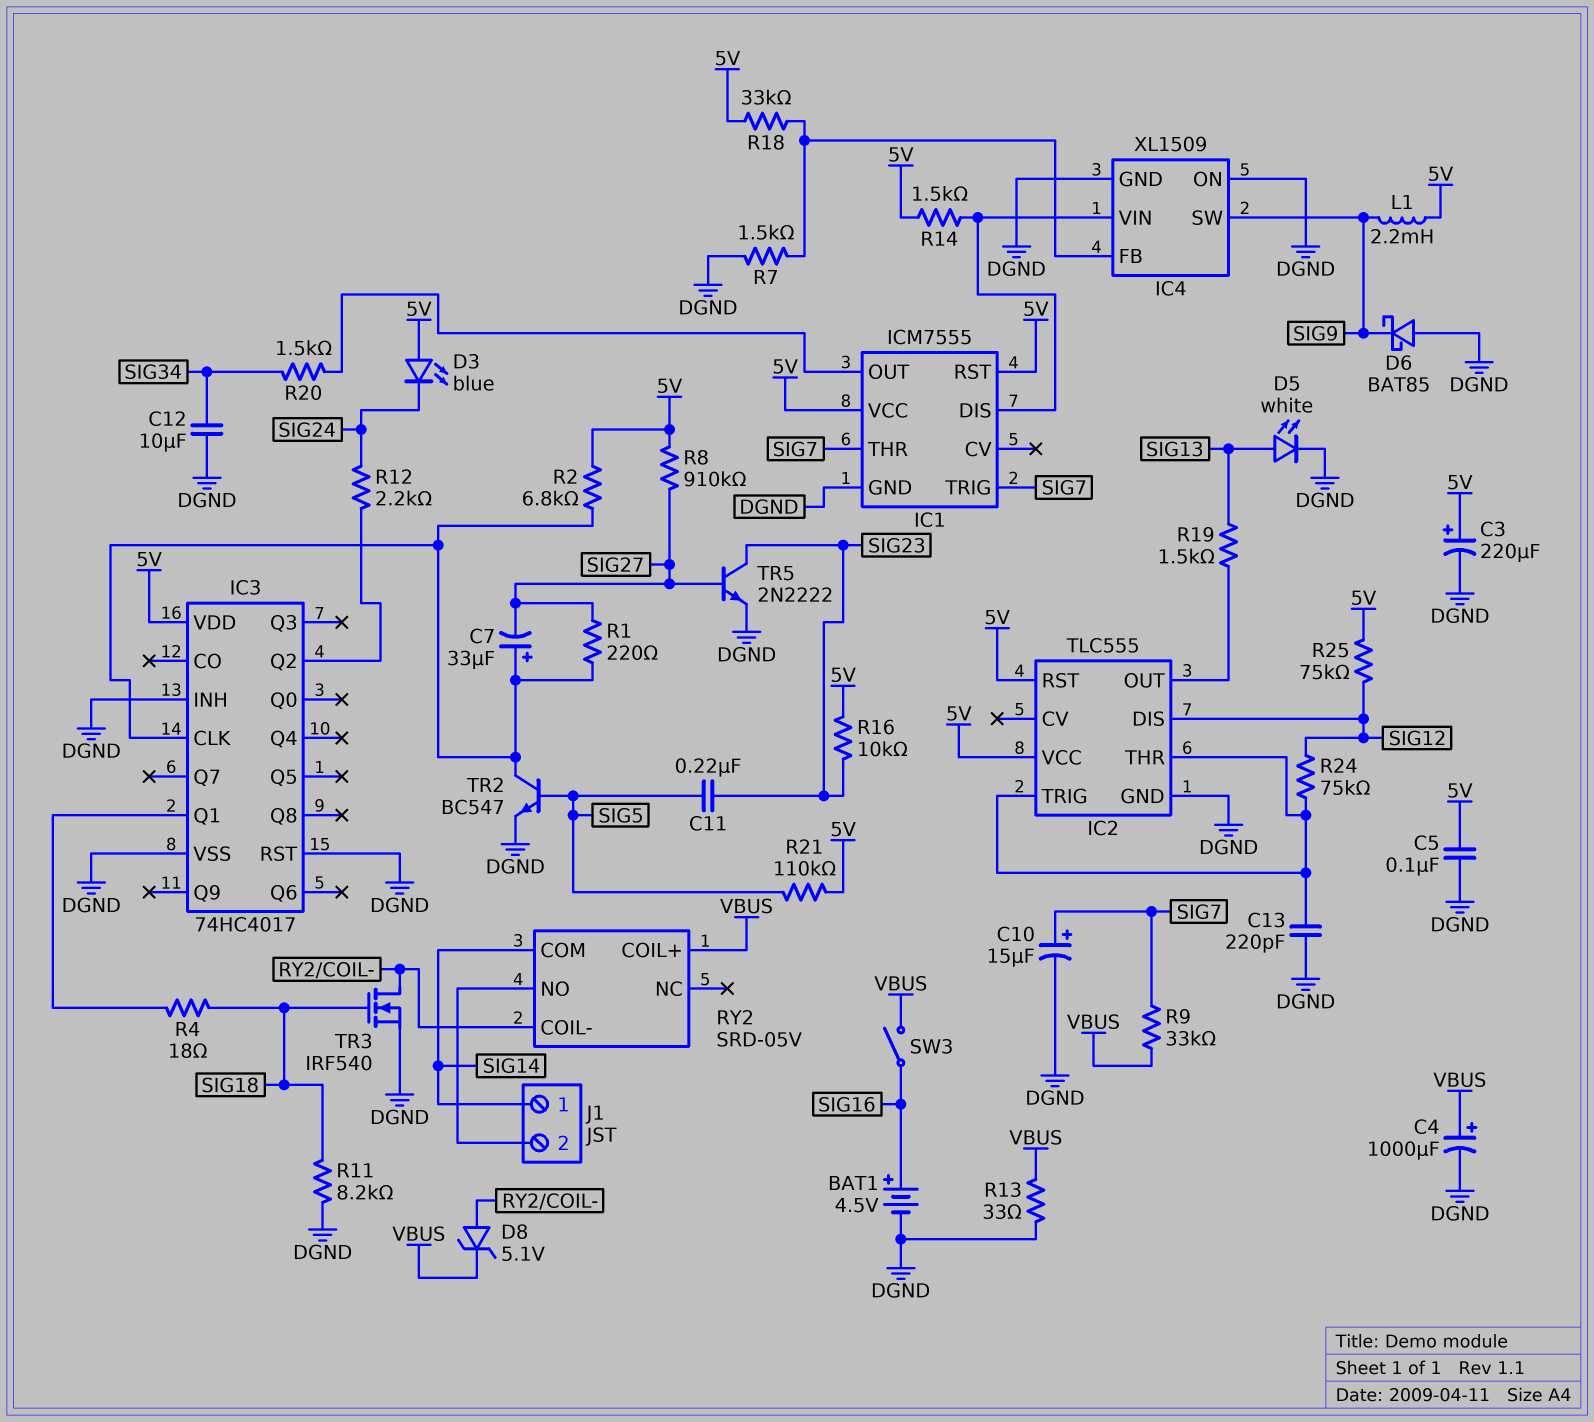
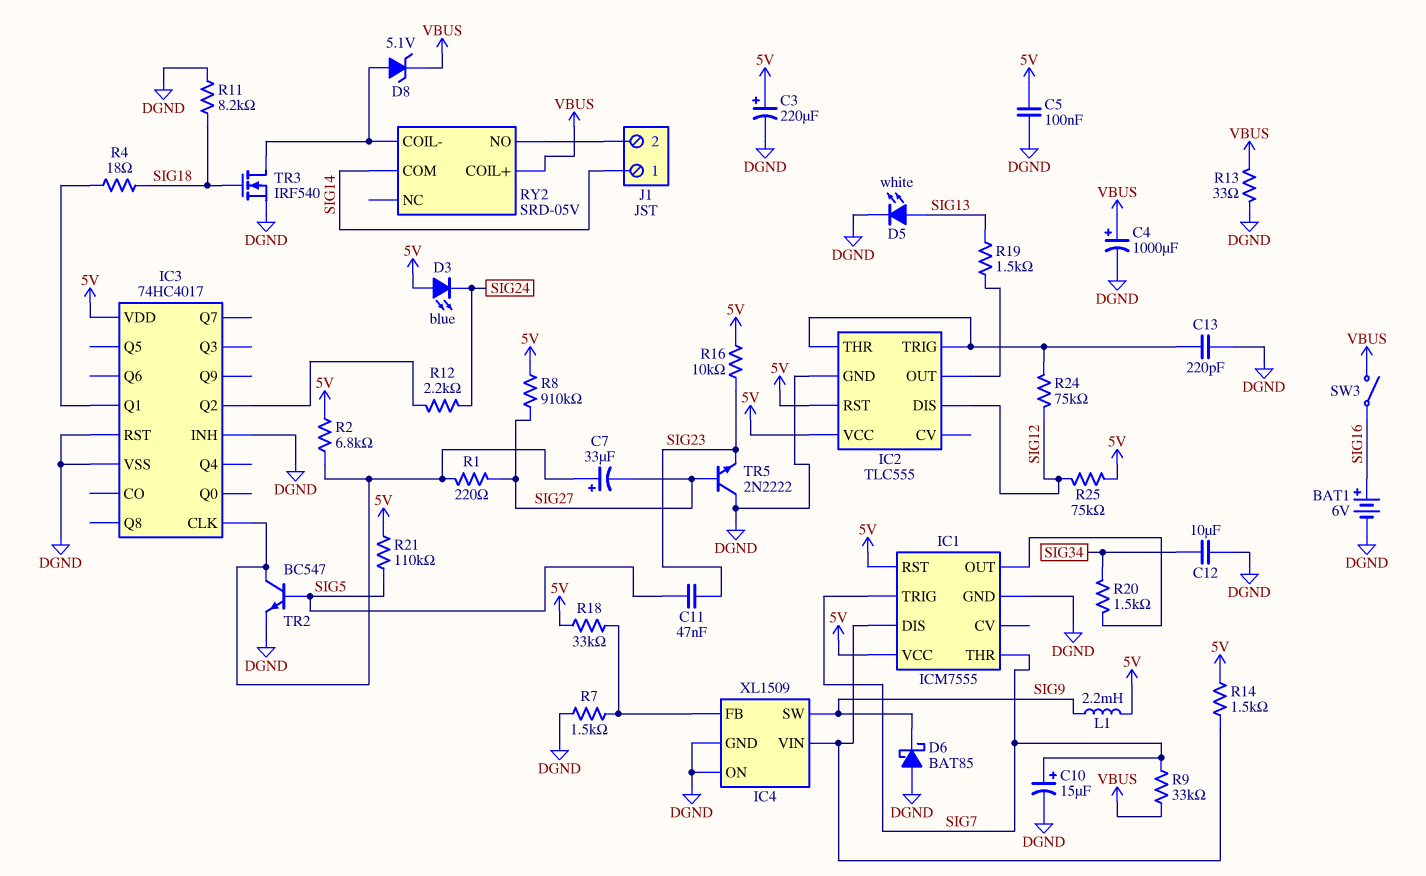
BAT1: 4.5V (plus SIG16, minus DGND) -> 6V (plus SIG16, minus DGND)
C11: 220nF (SIG5, SIG23) -> 47nF (SIG5, SIG23)
TR5: NPN 2N2222 (B SIG27, C SIG23, E DGND) -> NPN 2N2222 (B SIG27, C DGND, E SIG23)

